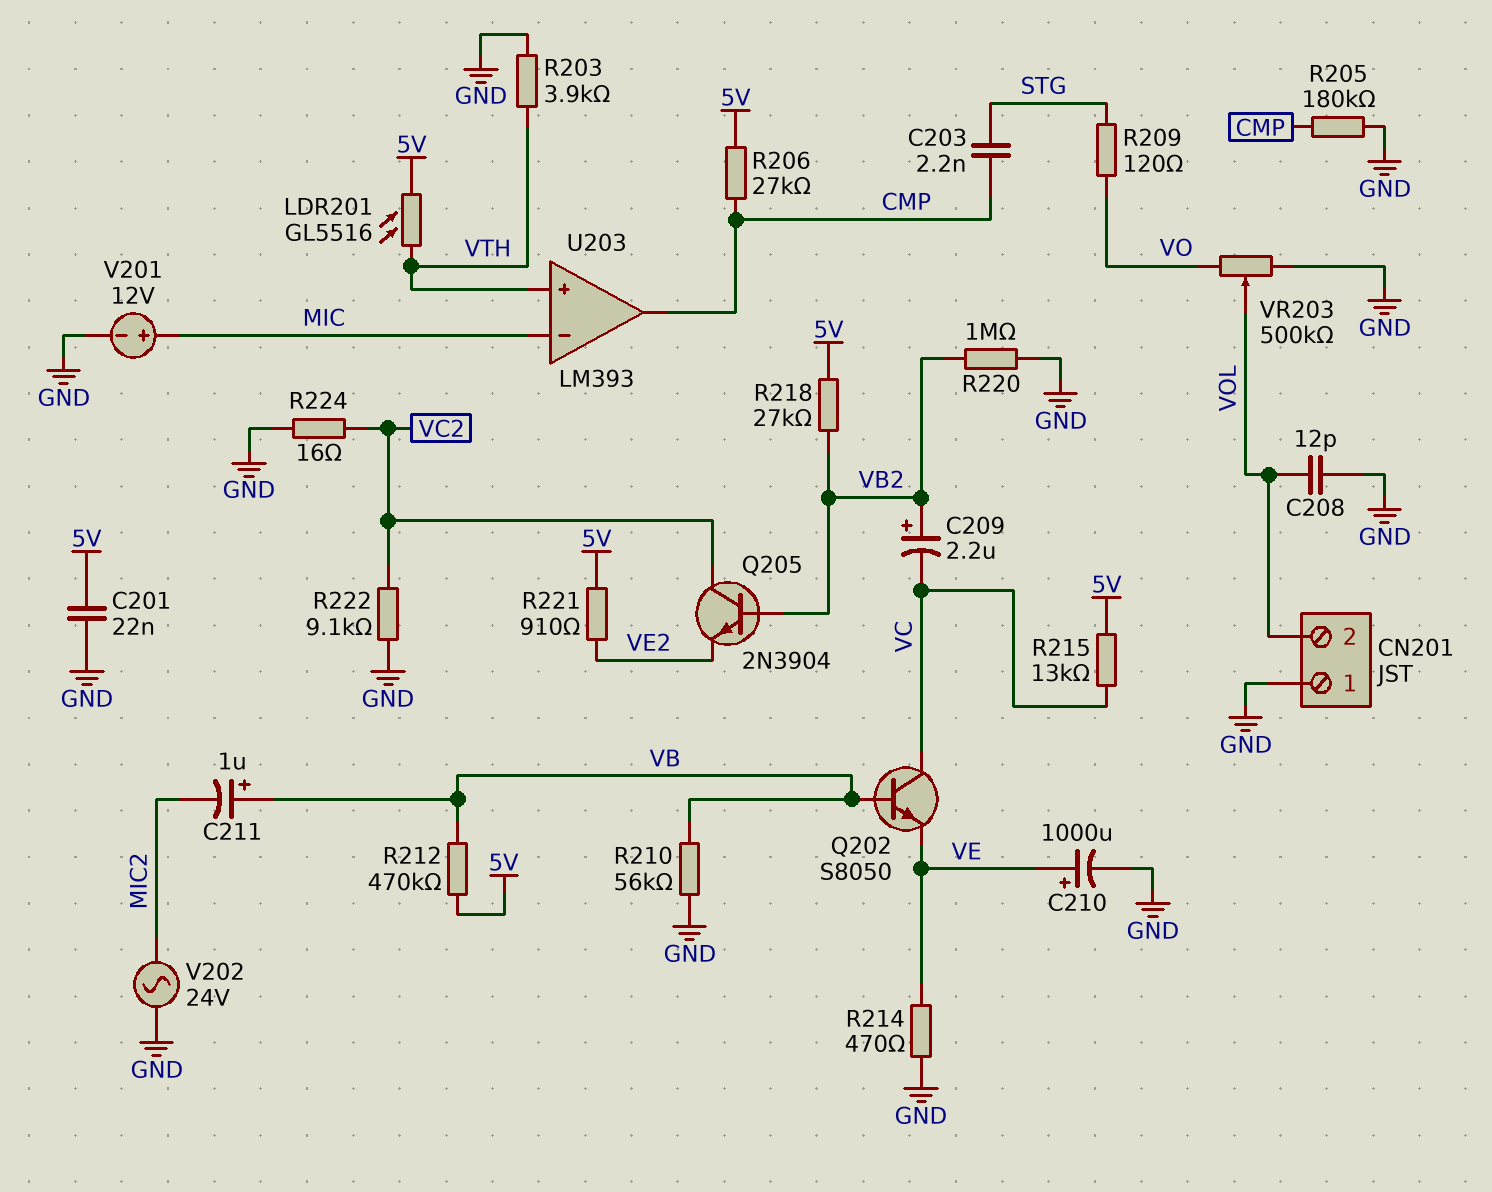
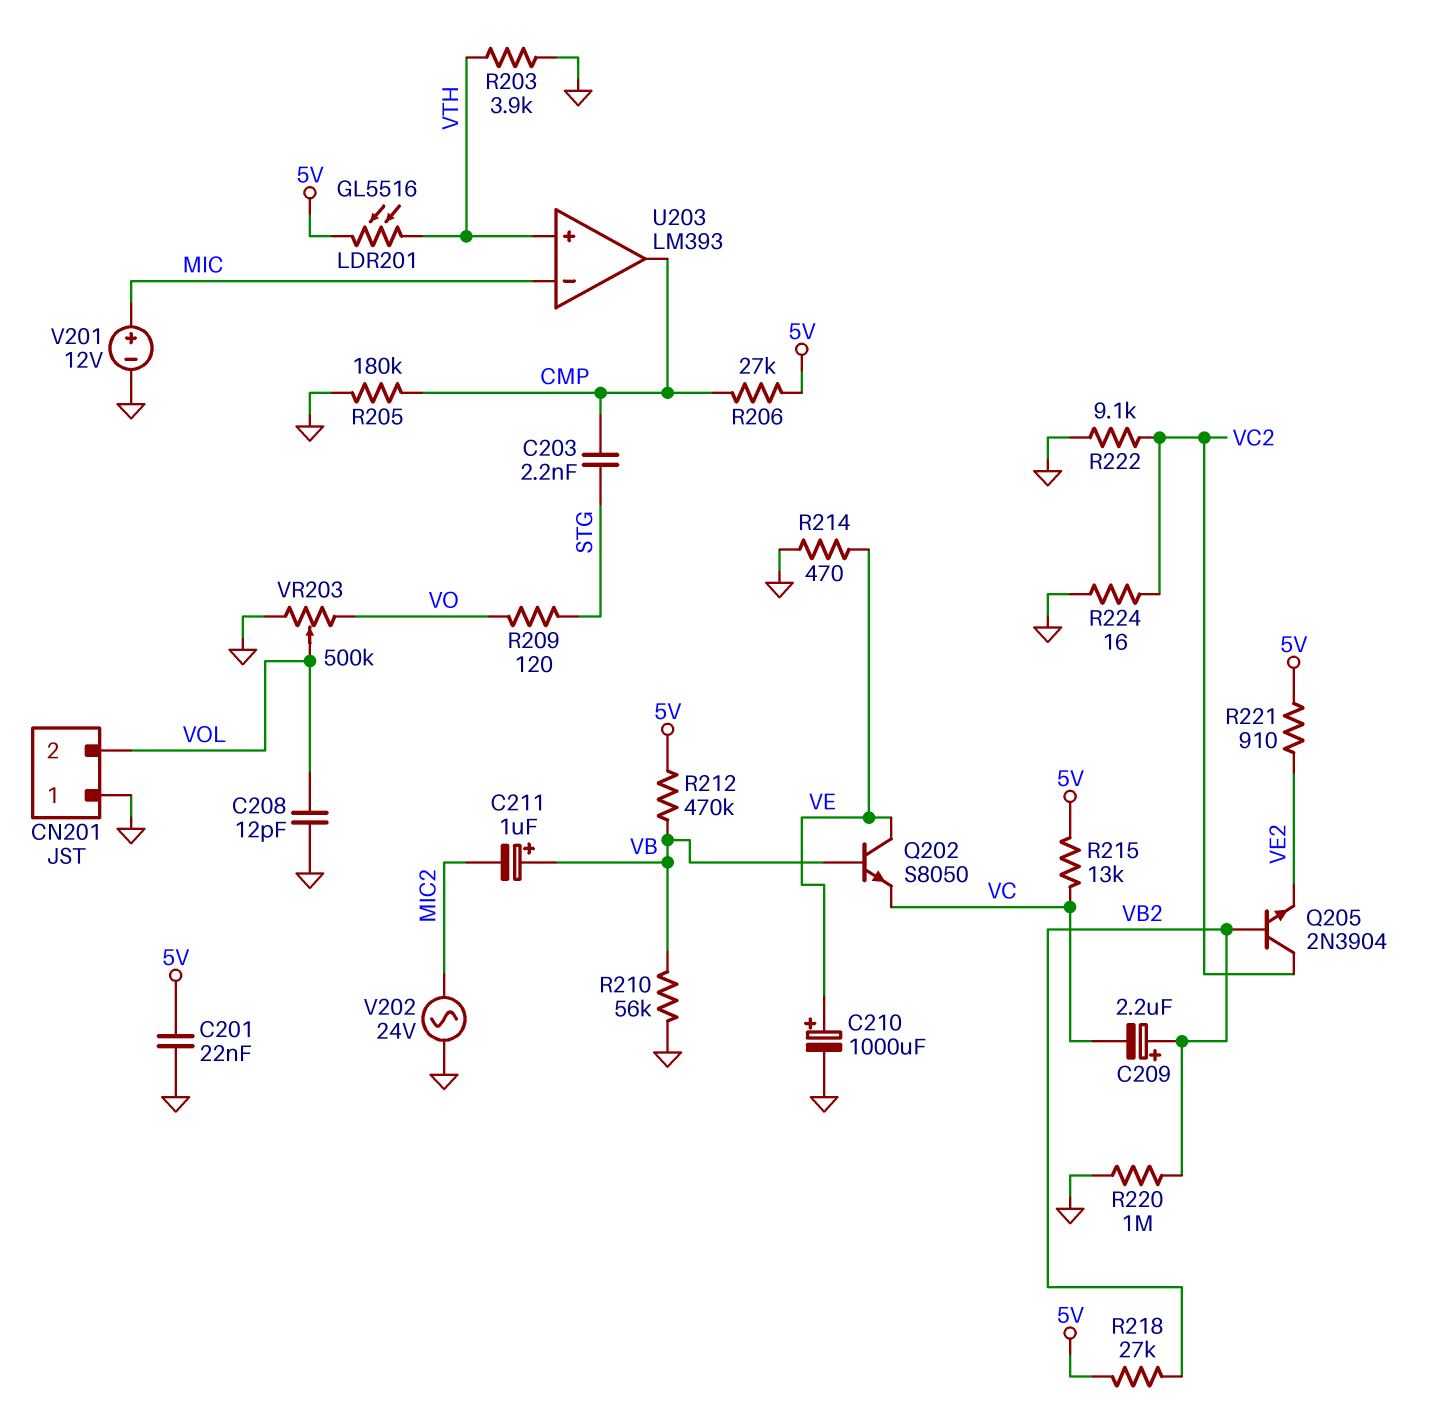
Q202: NPN S8050 (B VB, C VC, E VE) -> NPN S8050 (B VB, C VE, E VC)

